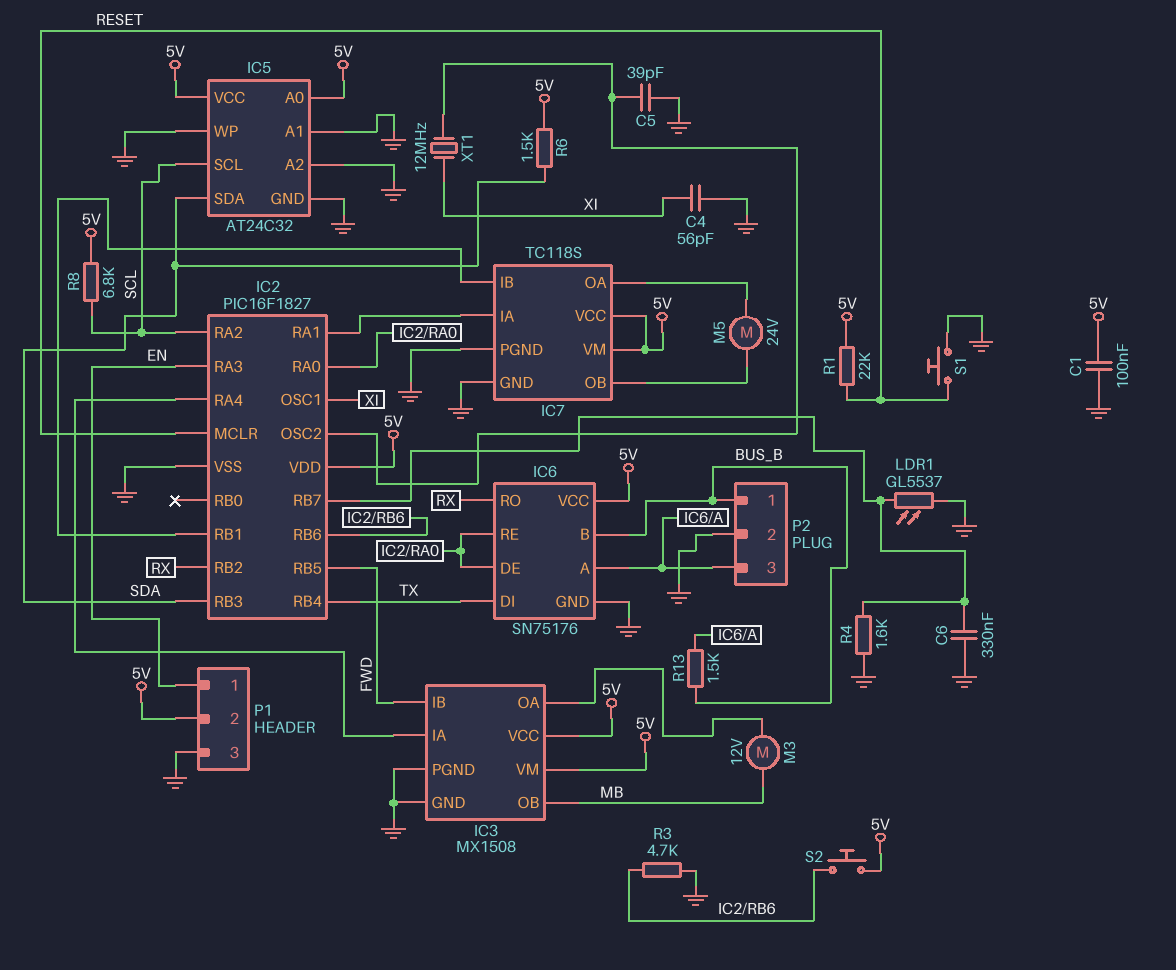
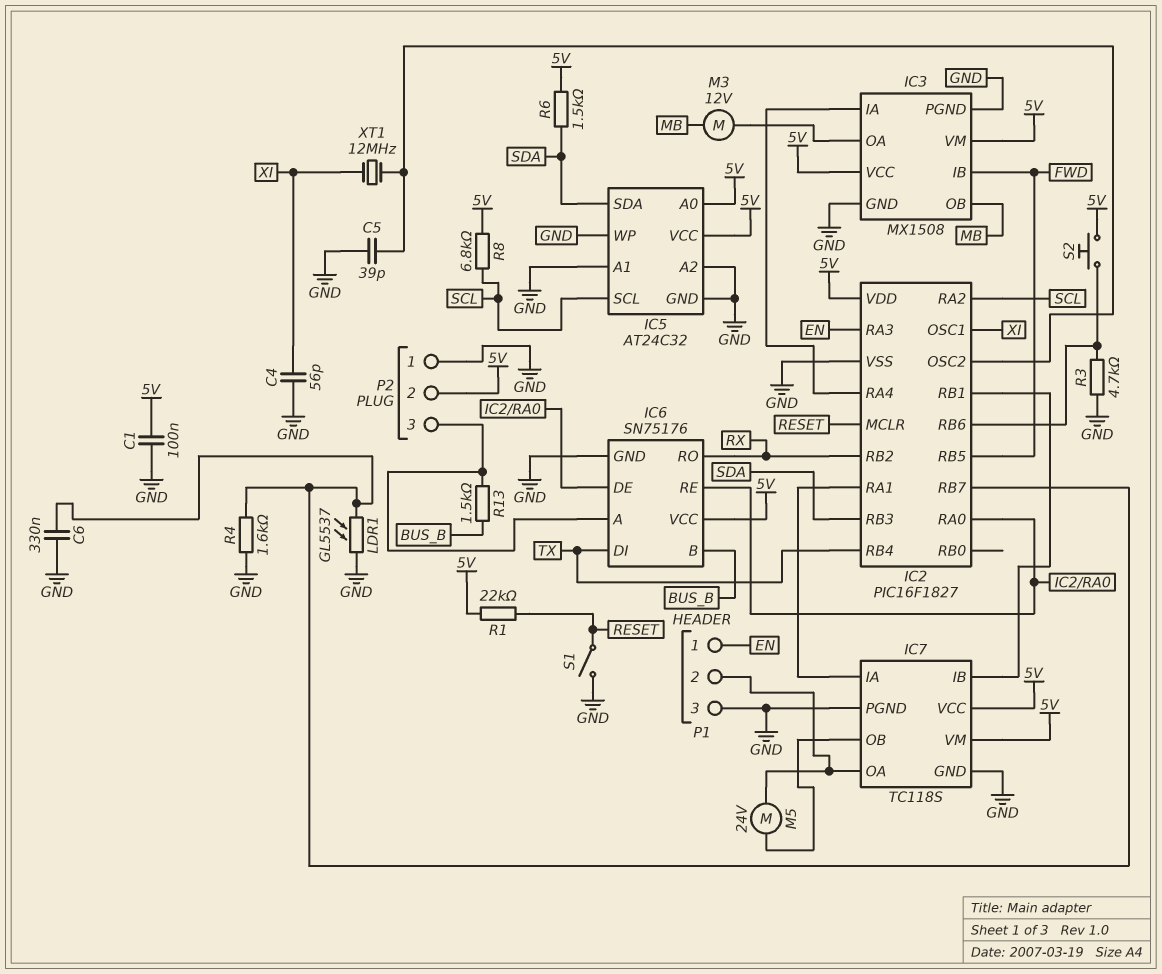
P1 pin 2: 5V -> IC7/OA
P2 pin 1: BUS_B -> GND
P2 pin 2: GND -> 5V
S1: button (GND, RESET) -> switch (GND, RESET)

